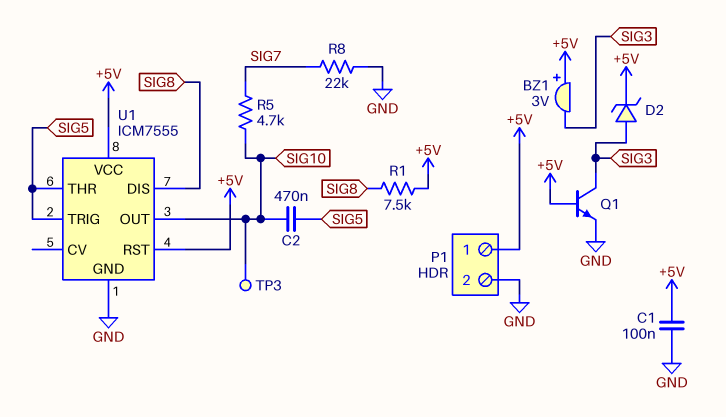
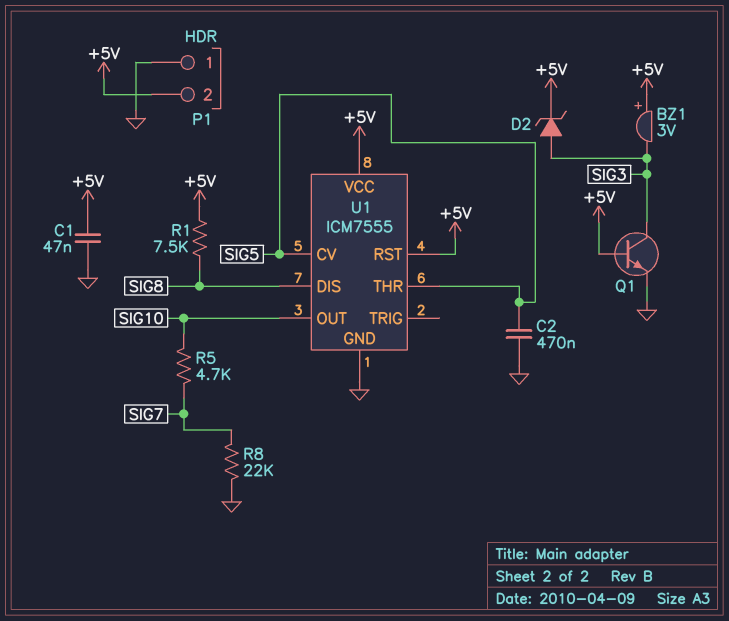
C1: 100nF (+5V, GND) -> 47nF (+5V, GND)
C2: 470nF (SIG5, SIG10) -> 470nF (GND, SIG5)
P1 pin 1: +5V -> GND
P1 pin 2: GND -> +5V
TP3: test point (SIG10) -> none
U1 pin CV: none -> SIG5
U1 pin TRIG: SIG5 -> none

